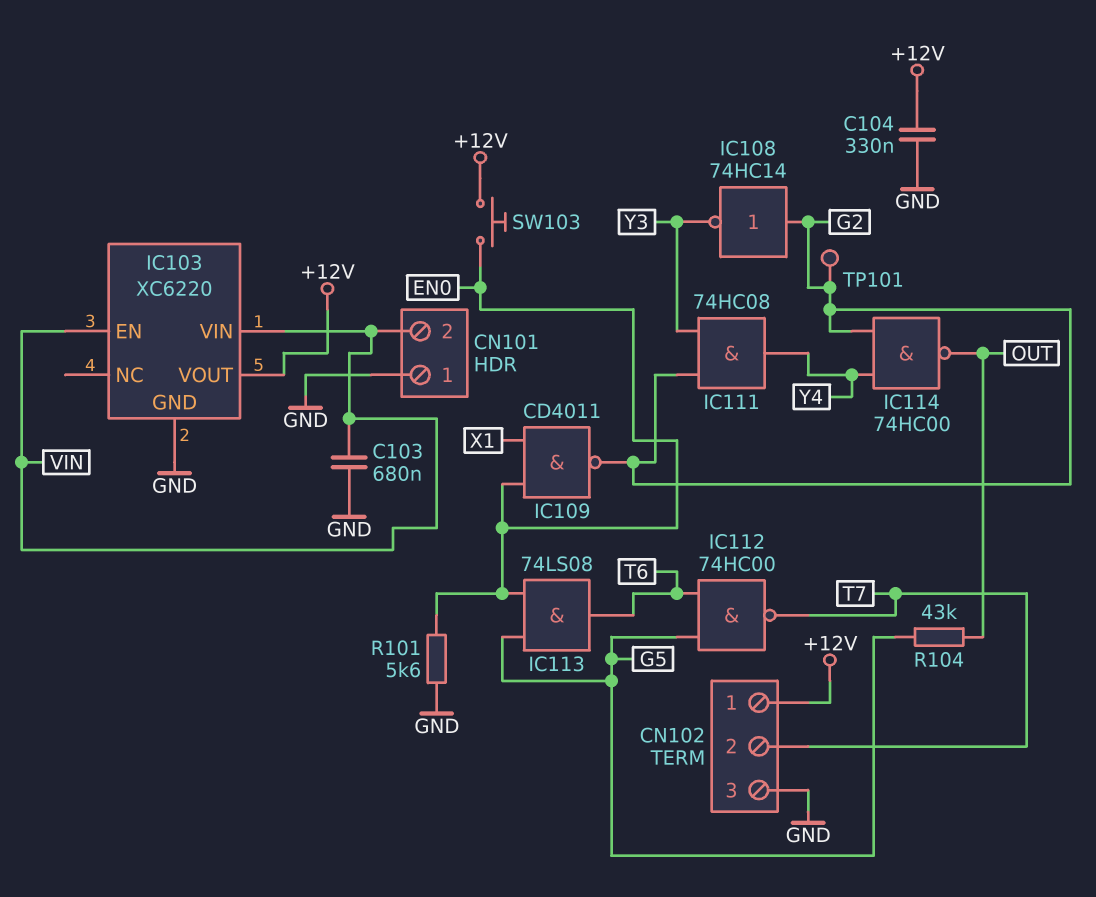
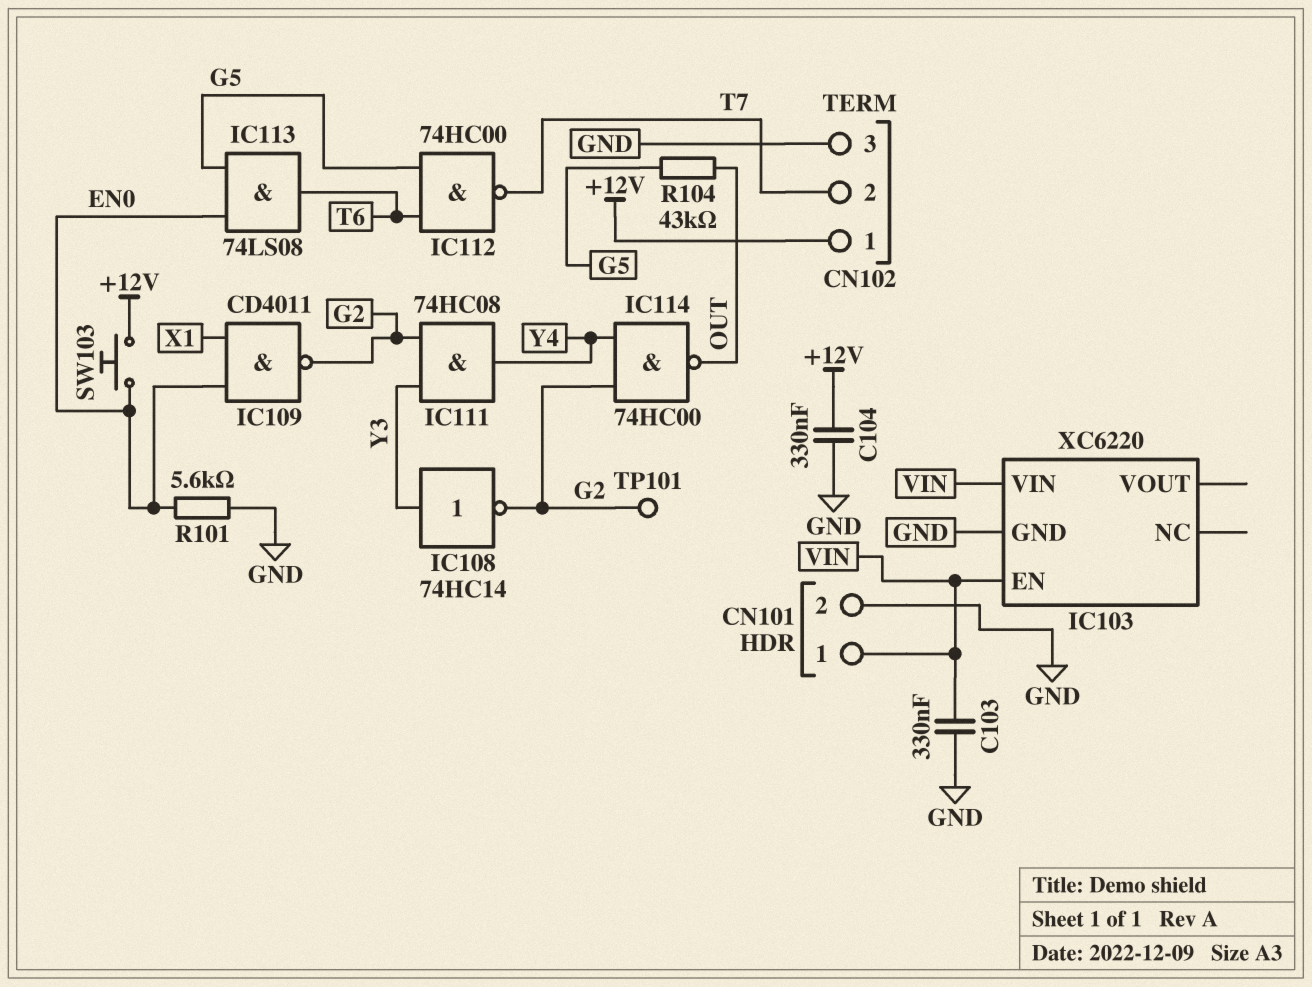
C103: 680nF (GND, VIN) -> 330nF (GND, VIN)
CN101 pin 1: GND -> VIN
CN101 pin 2: VIN -> GND
IC103 pin VOUT: +12V -> none
IC108: NOT 74HC14 (in G2, out Y3) -> NOT 74HC14 (in Y3, out G2)

